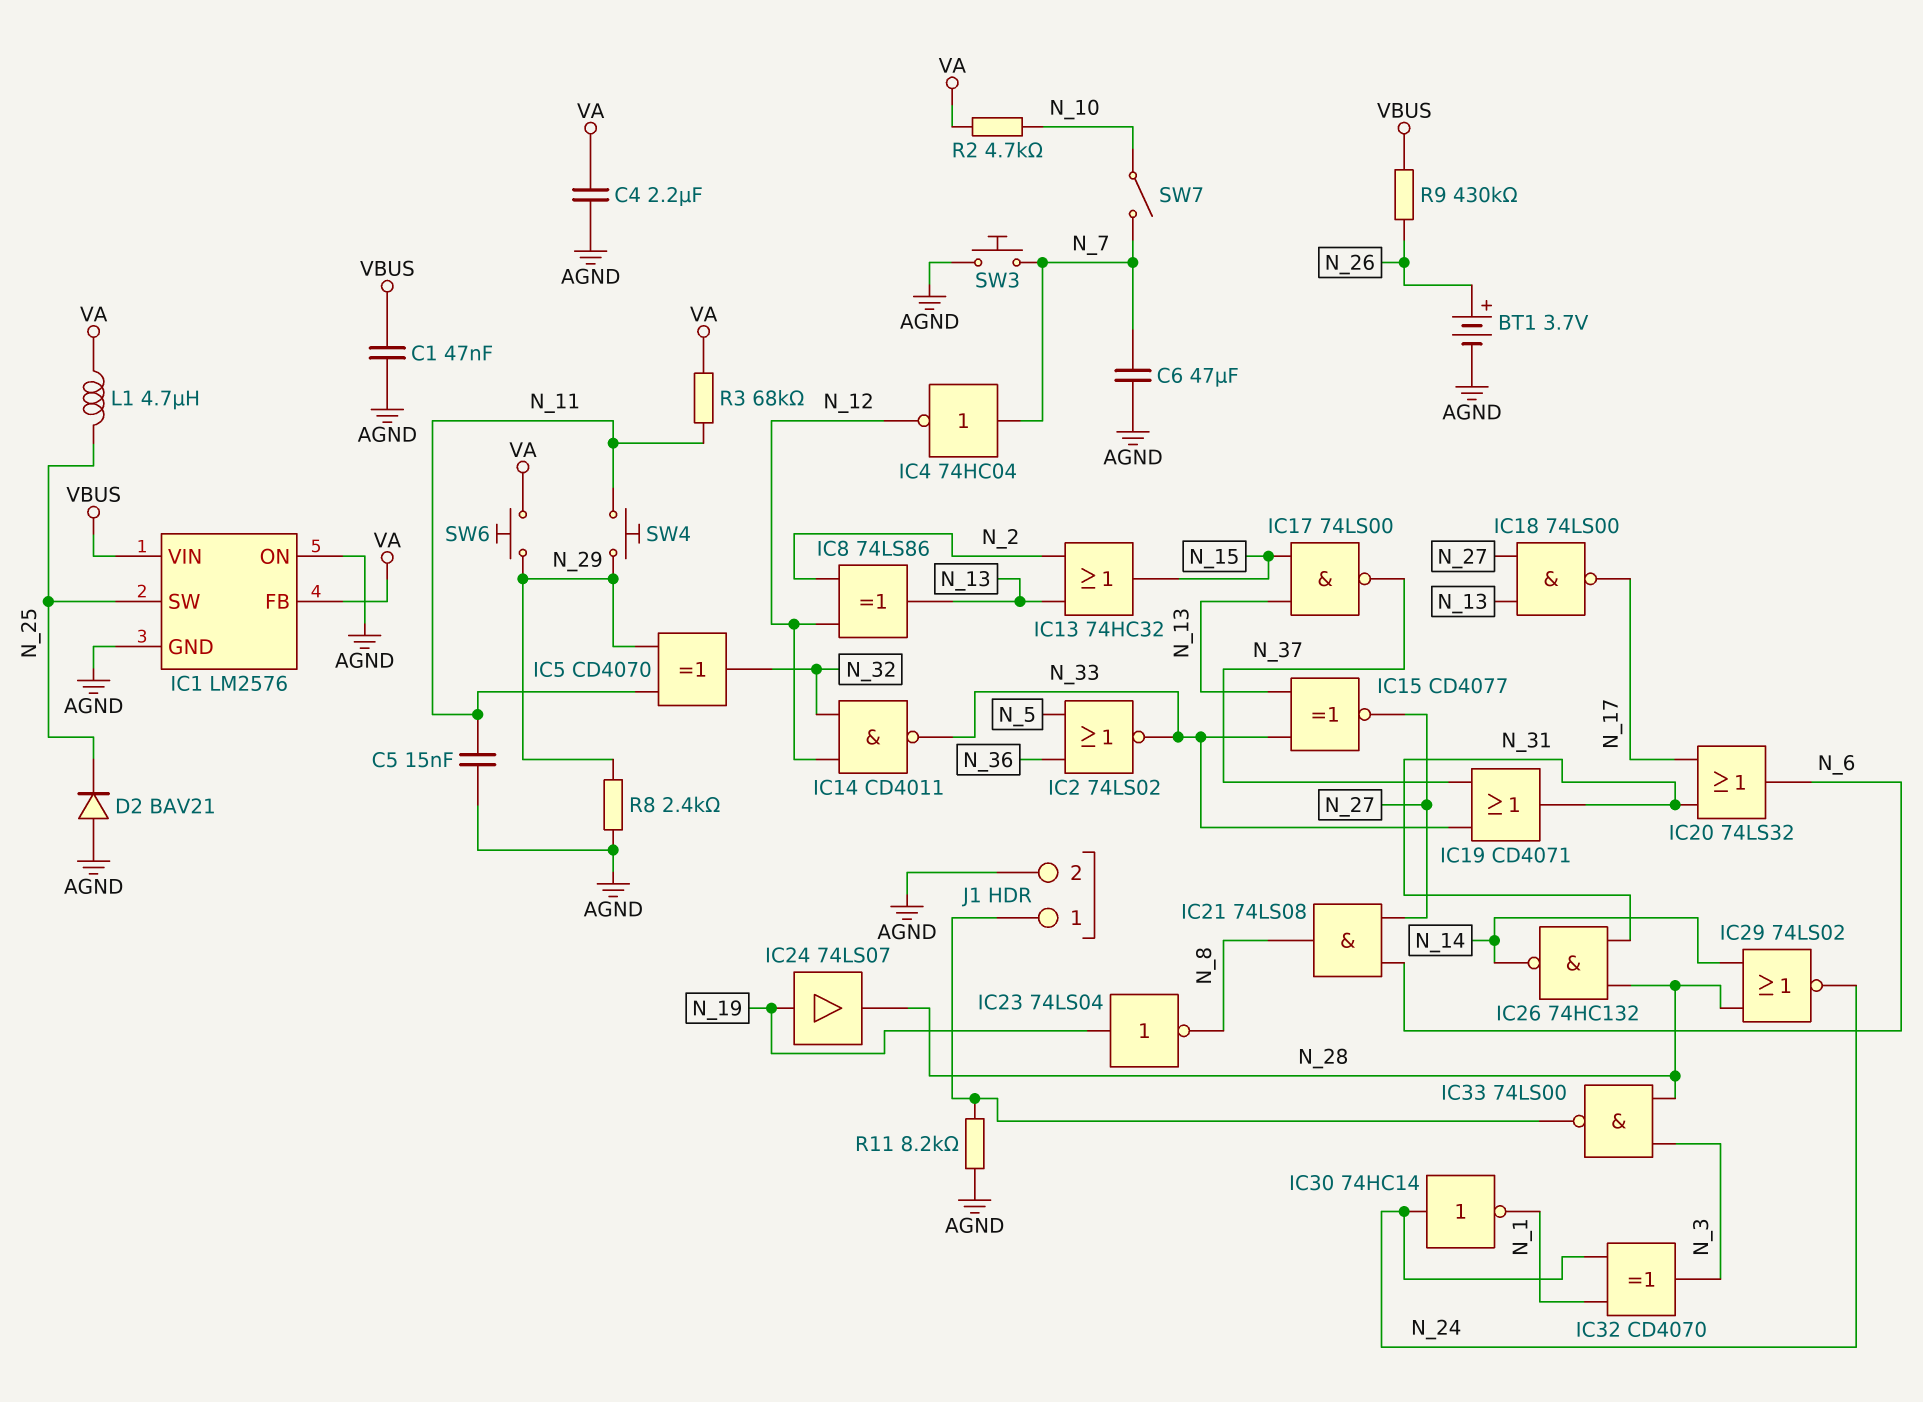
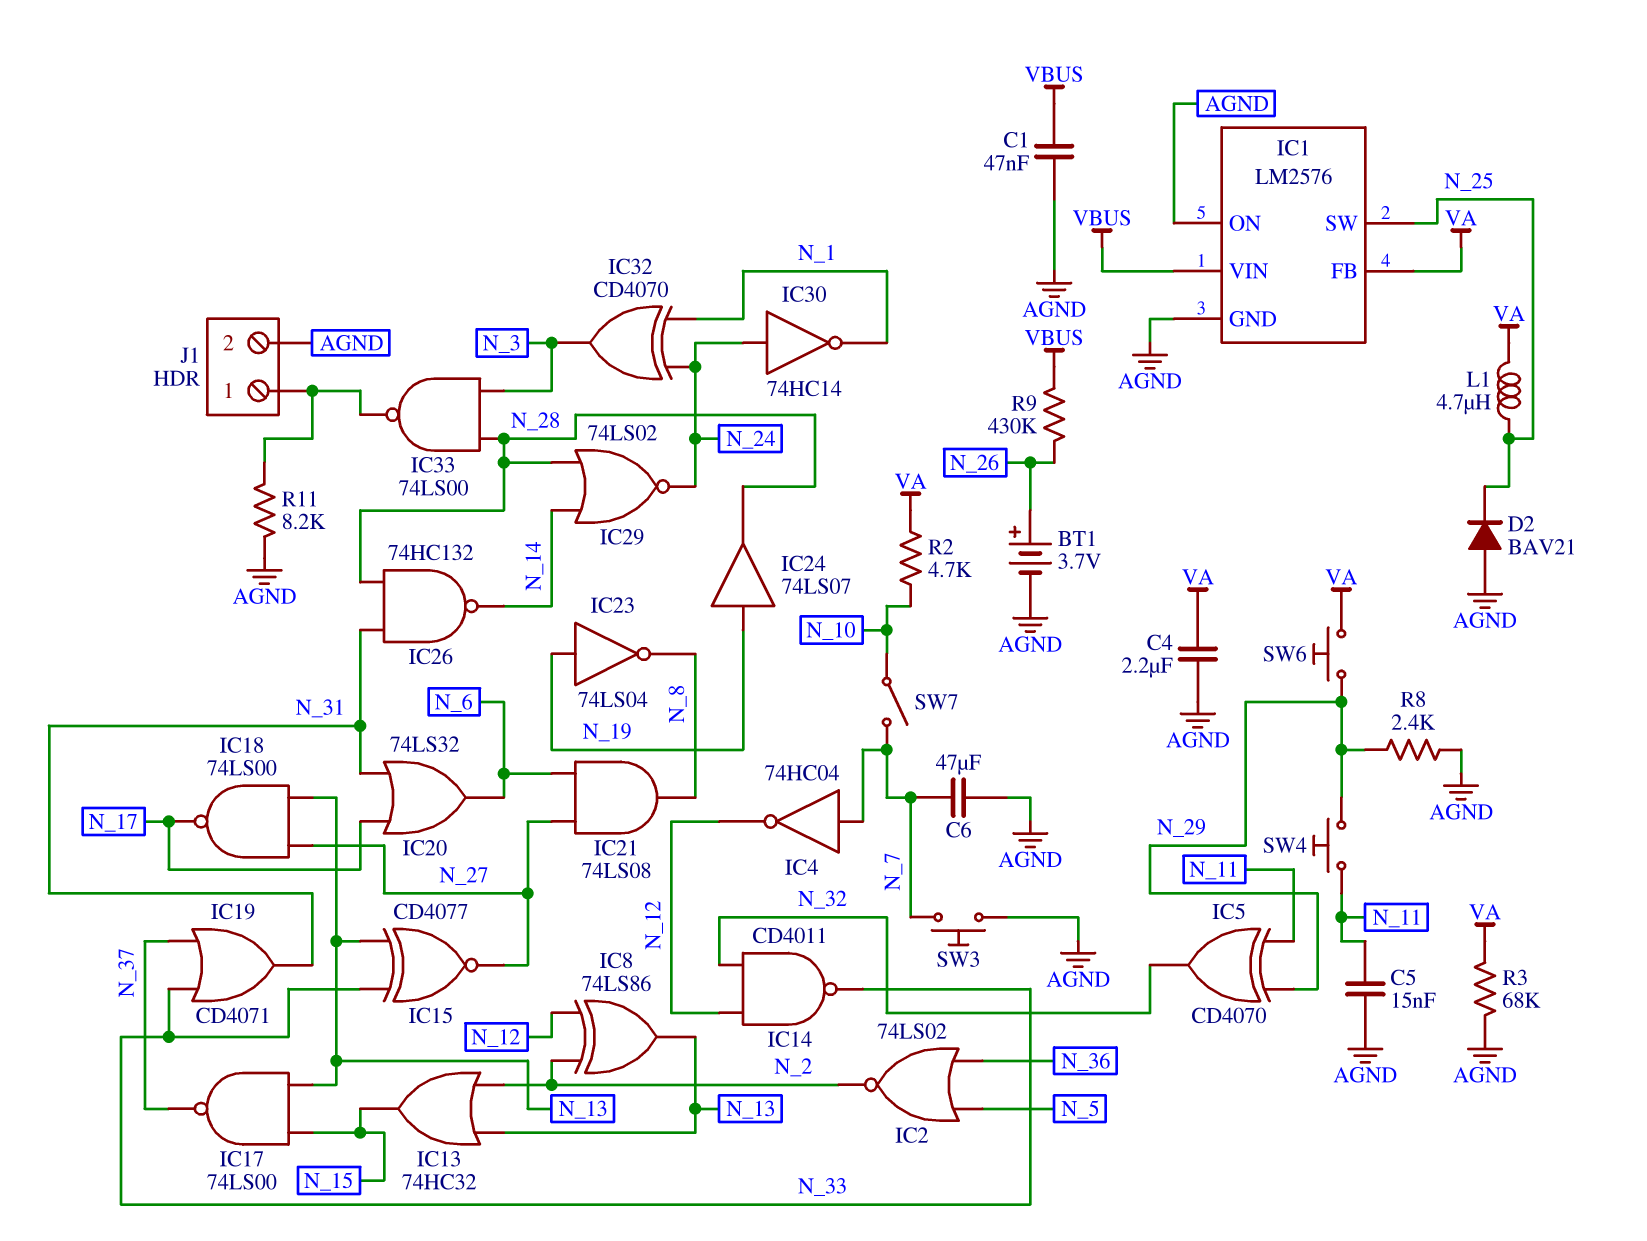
IC2: NOR 74LS02 (in N_5, in N_36, out N_33) -> NOR 74LS02 (in N_5, in N_36, out N_2)
R3: 68k (N_11, VA) -> 68k (AGND, VA)

